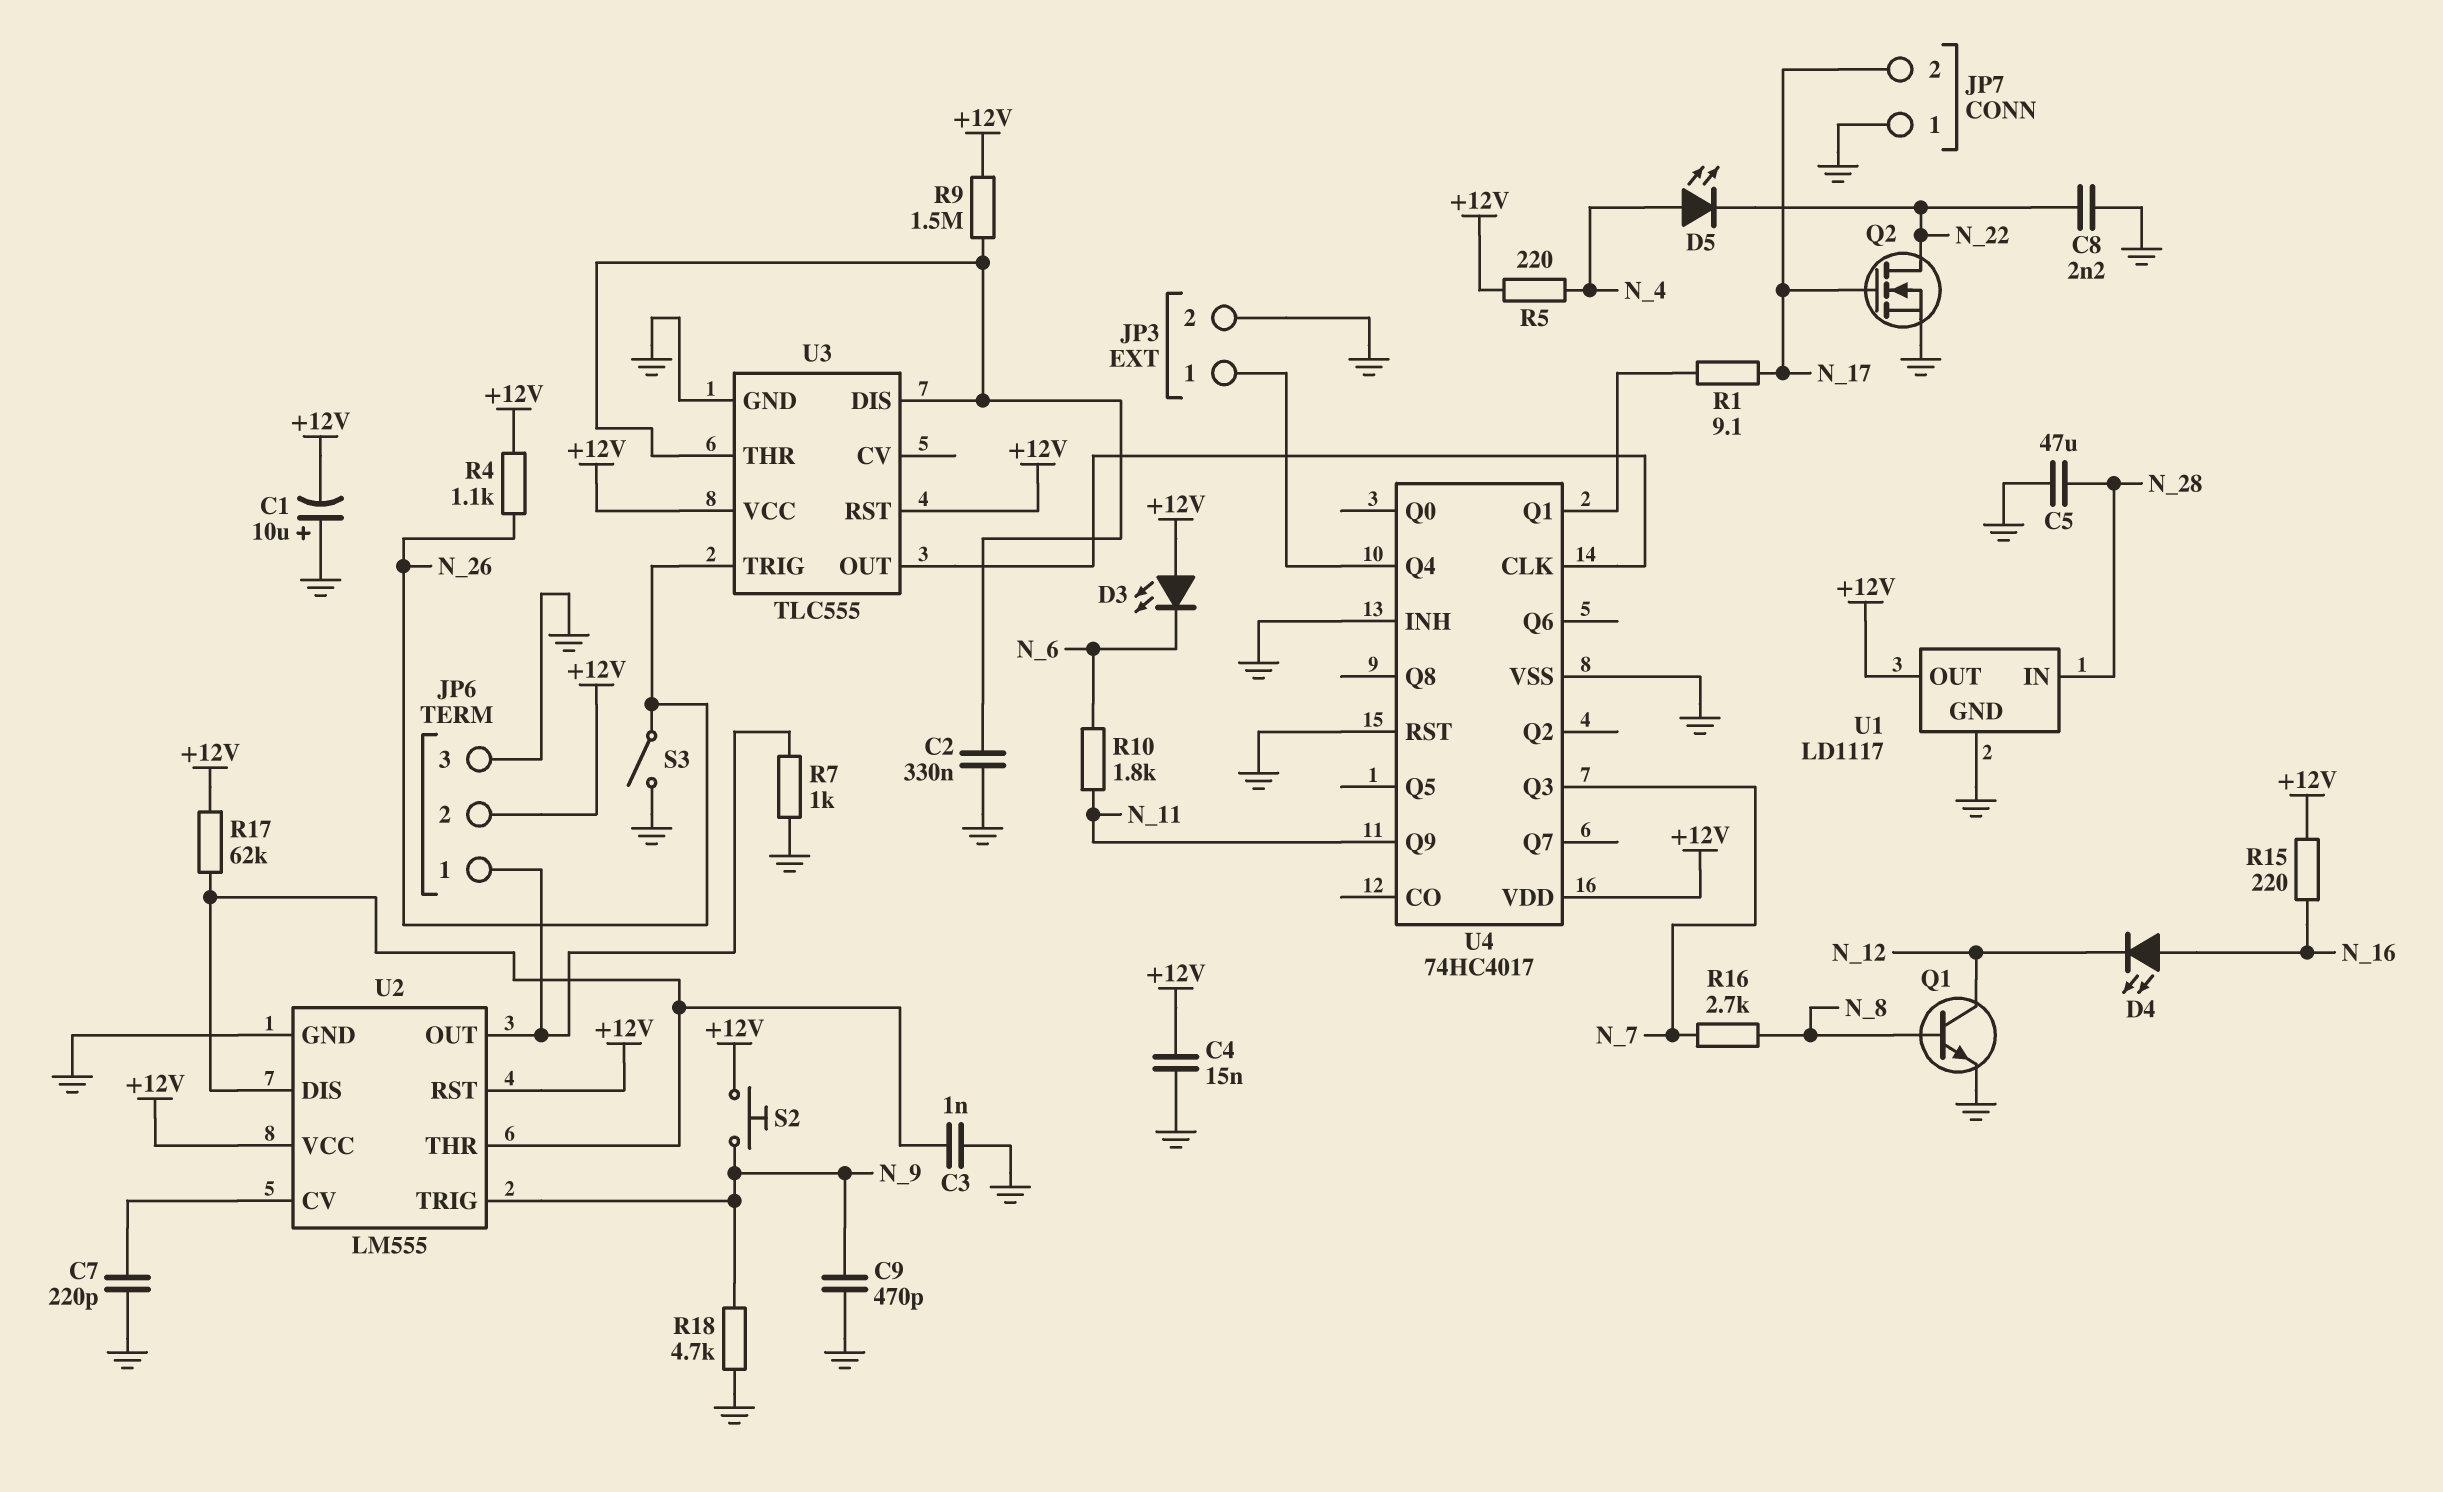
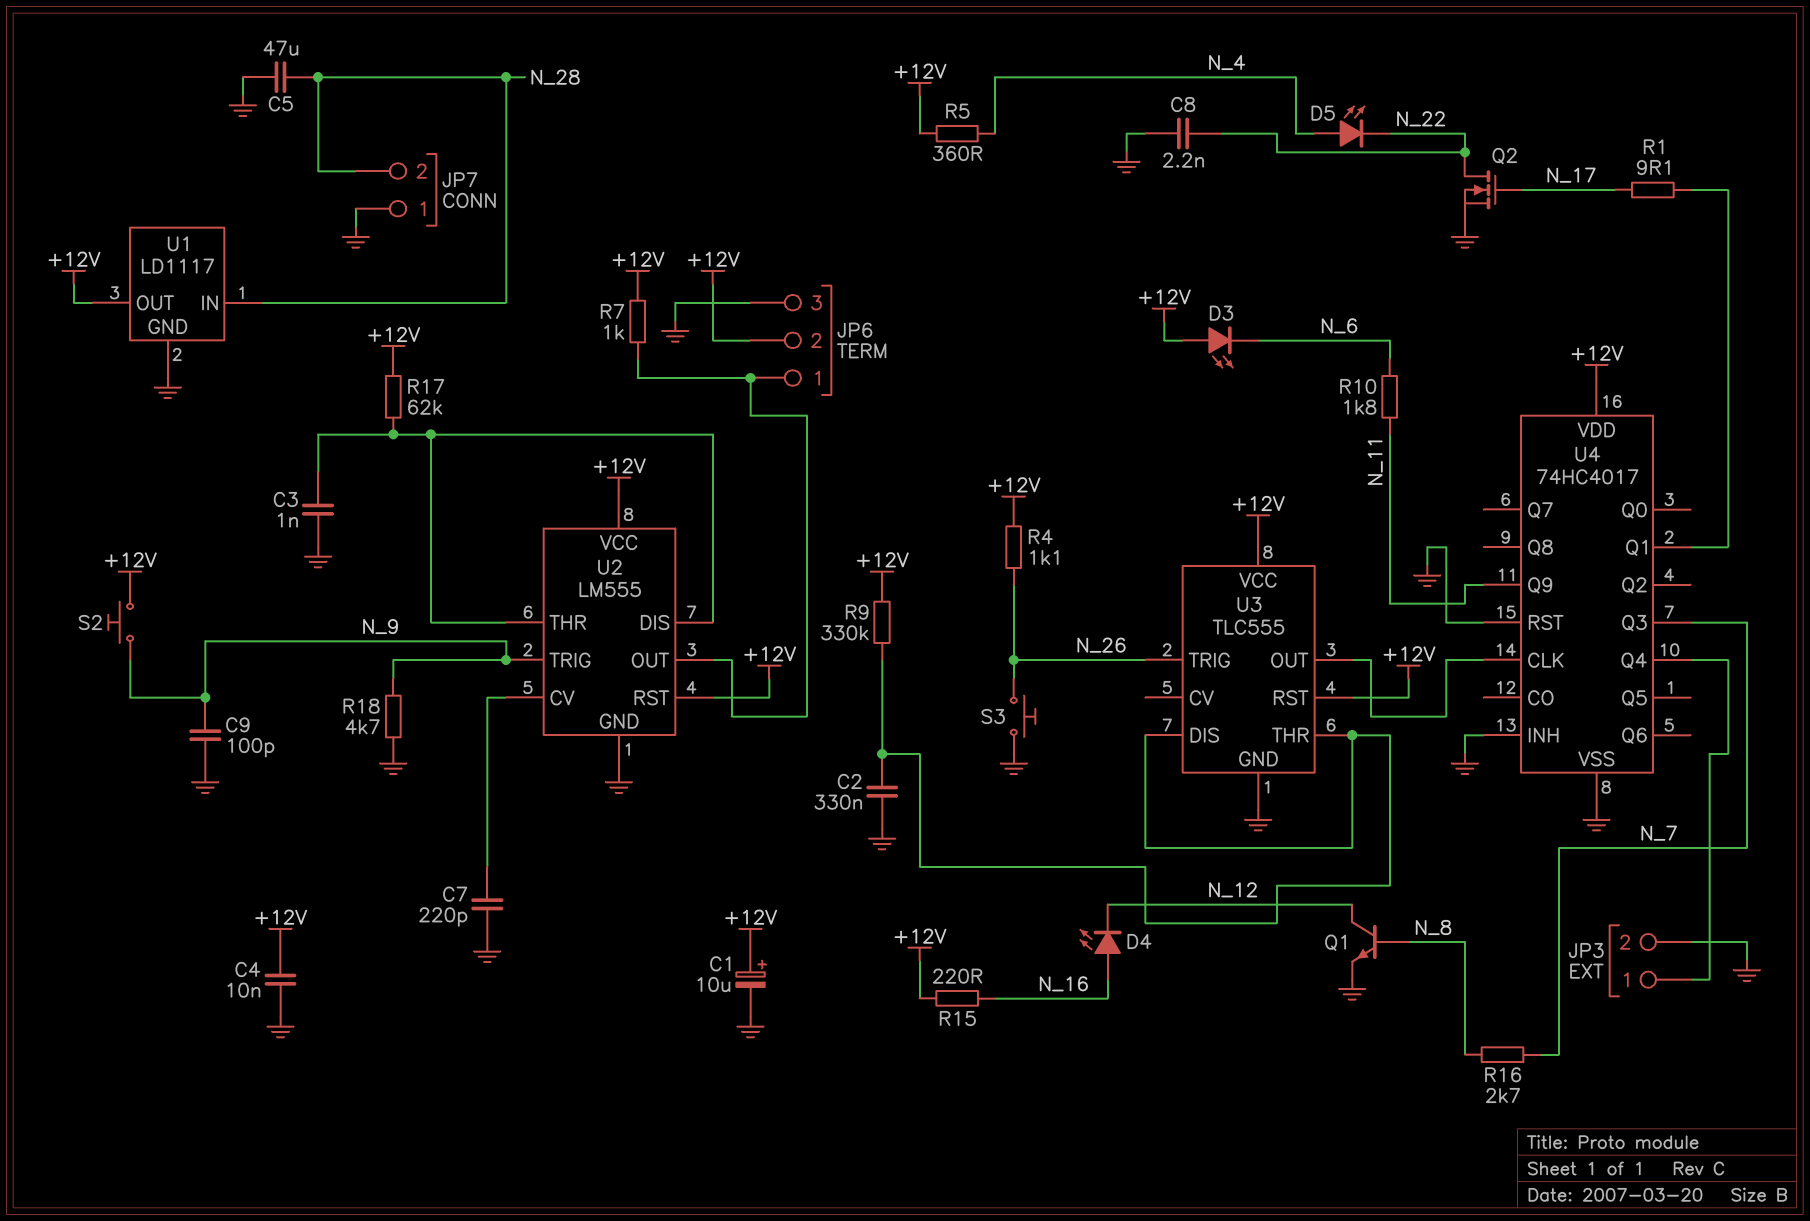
C1: 10uF (plus GND, minus +12V) -> 10uF (plus +12V, minus GND)
C4: 15nF (+12V, GND) -> 10nF (+12V, GND)
C9: 470pF (GND, N_9) -> 100pF (GND, N_9)
JP7 pin 2: N_17 -> N_28
R5: 220 (+12V, N_4) -> 360 (+12V, N_4)
R7: 1k (GND, JP6/1) -> 1k (+12V, JP6/1)
R9: 1.5M (+12V, U3/DIS) -> 330k (+12V, U3/DIS)
S3: switch (GND, N_26) -> button (GND, N_26)

